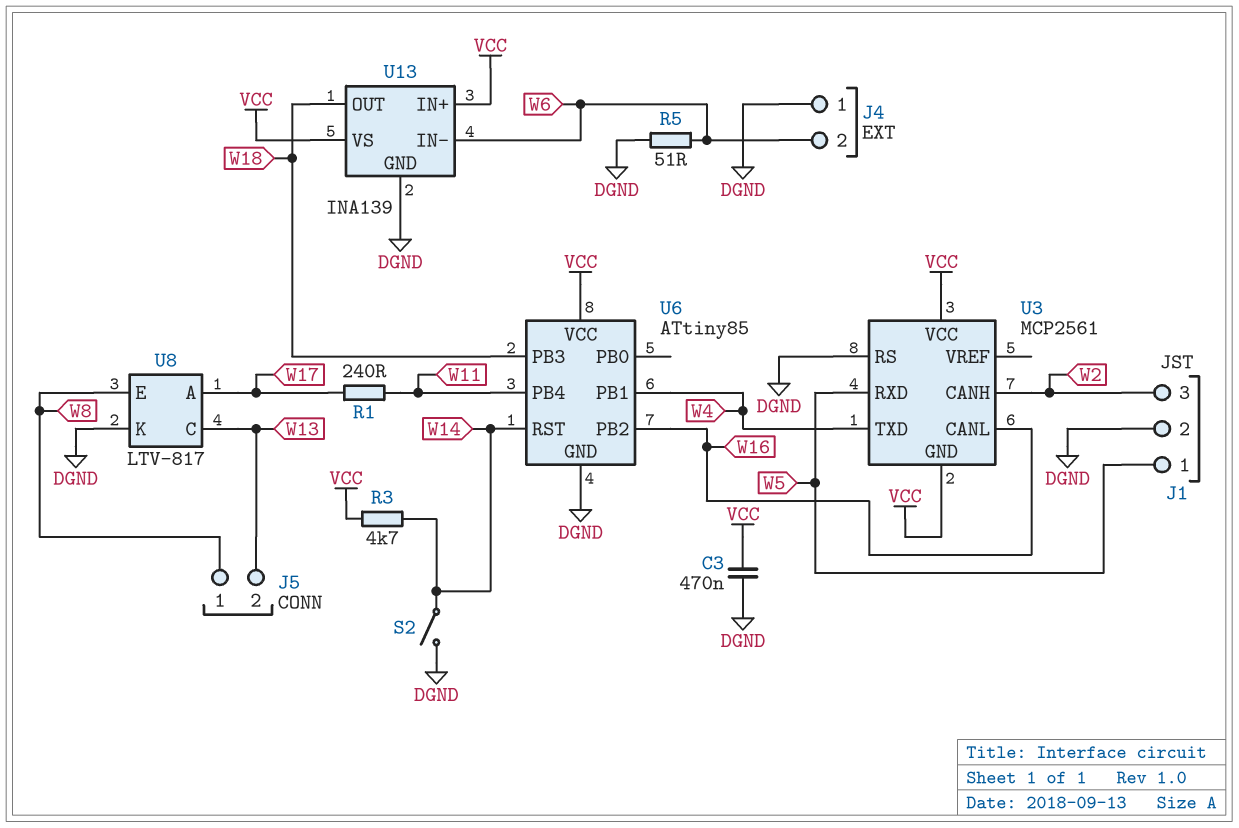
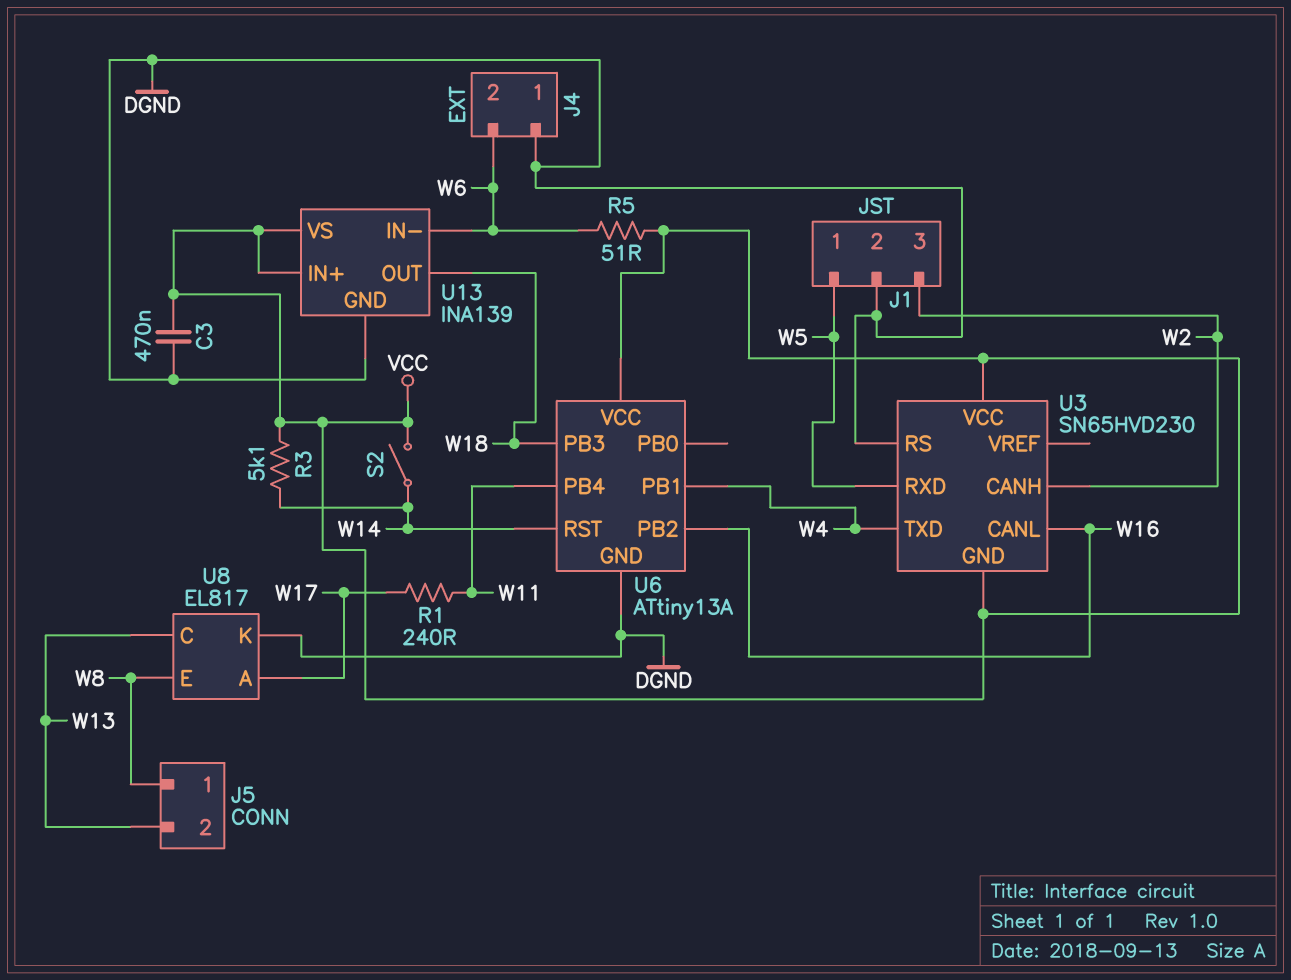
R3: 4.7k (VCC, W14) -> 5.1k (VCC, W14)
R5: 51 (DGND, W6) -> 51 (VCC, W6)
S2: switch (DGND, W14) -> switch (VCC, W14)
U3: MCP2561 -> SN65HVD230
U6: ATtiny85 -> ATtiny13A
U8: LTV-817 -> EL817

